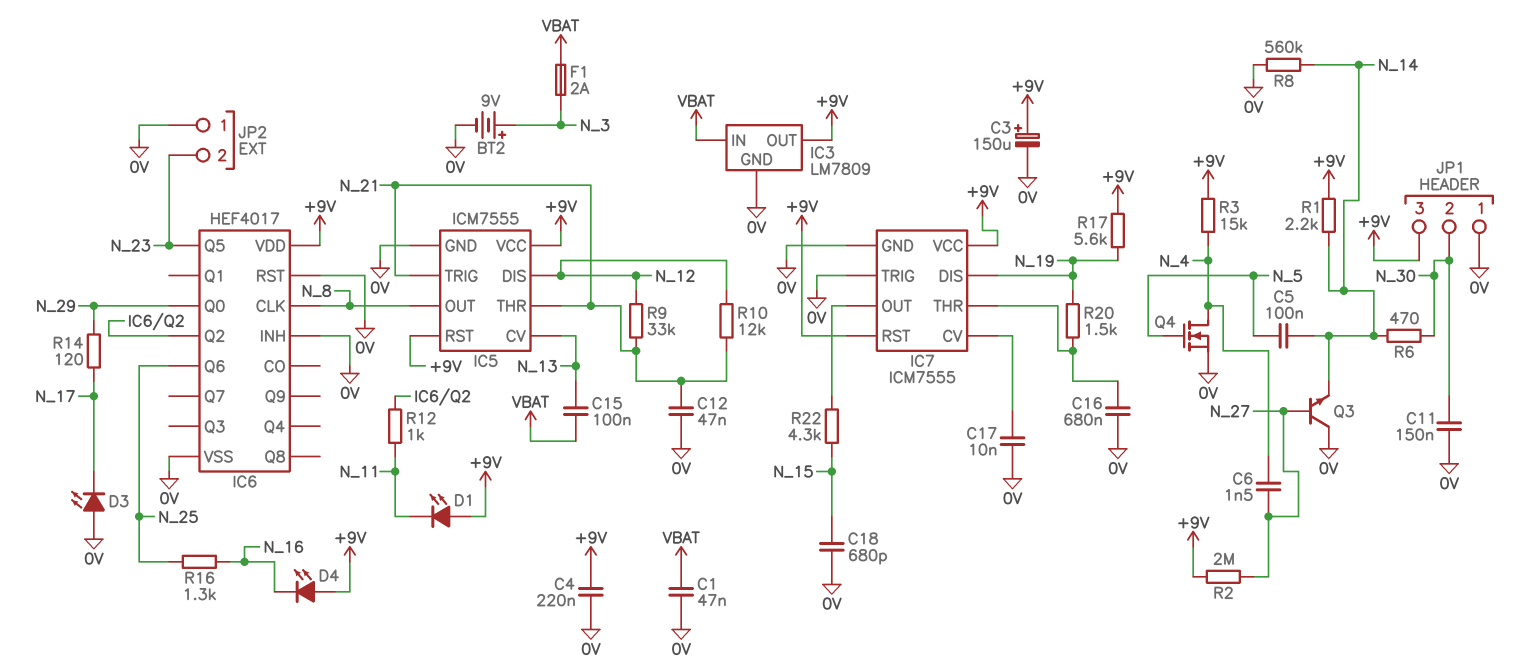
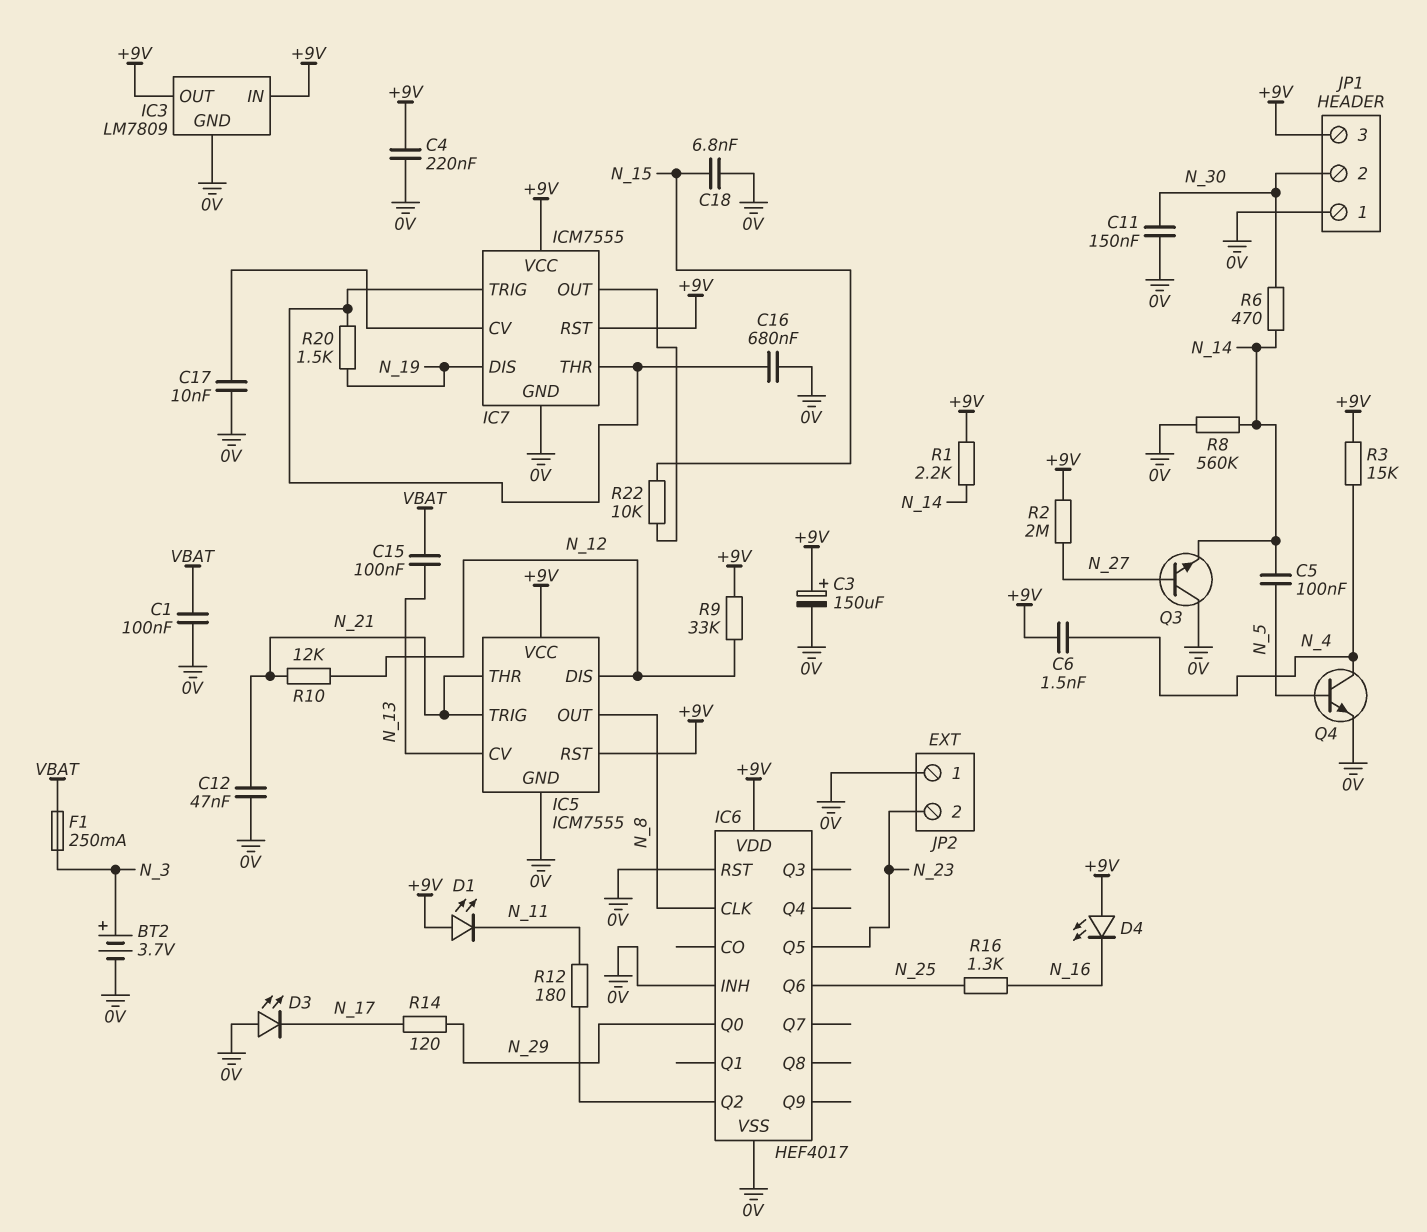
BT2: 9V (plus N_3, minus 0V) -> 3.7V (plus N_3, minus 0V)
C1: 47nF (0V, VBAT) -> 100nF (0V, VBAT)
C6: 1.5nF (N_4, N_27) -> 1.5nF (+9V, N_4)
C18: 680pF (0V, N_15) -> 6.8nF (0V, N_15)
F1: 2A (N_3, VBAT) -> 250mA (N_3, VBAT)
IC3 pin IN: VBAT -> +9V
IC7 pin TRIG: 0V -> IC7/THR
Q4: NMOS (G N_5, D N_4, S 0V) -> NPN (B N_5, C N_4, E 0V)
R9: 33k (N_12, N_21) -> 33k (+9V, N_12)
R12: 1k (IC6/Q2, N_11) -> 180 (IC6/Q2, N_11)
R17: 5.6k (+9V, N_19) -> none
R22: 4.3k (IC7/OUT, N_15) -> 10k (IC7/OUT, N_15)

